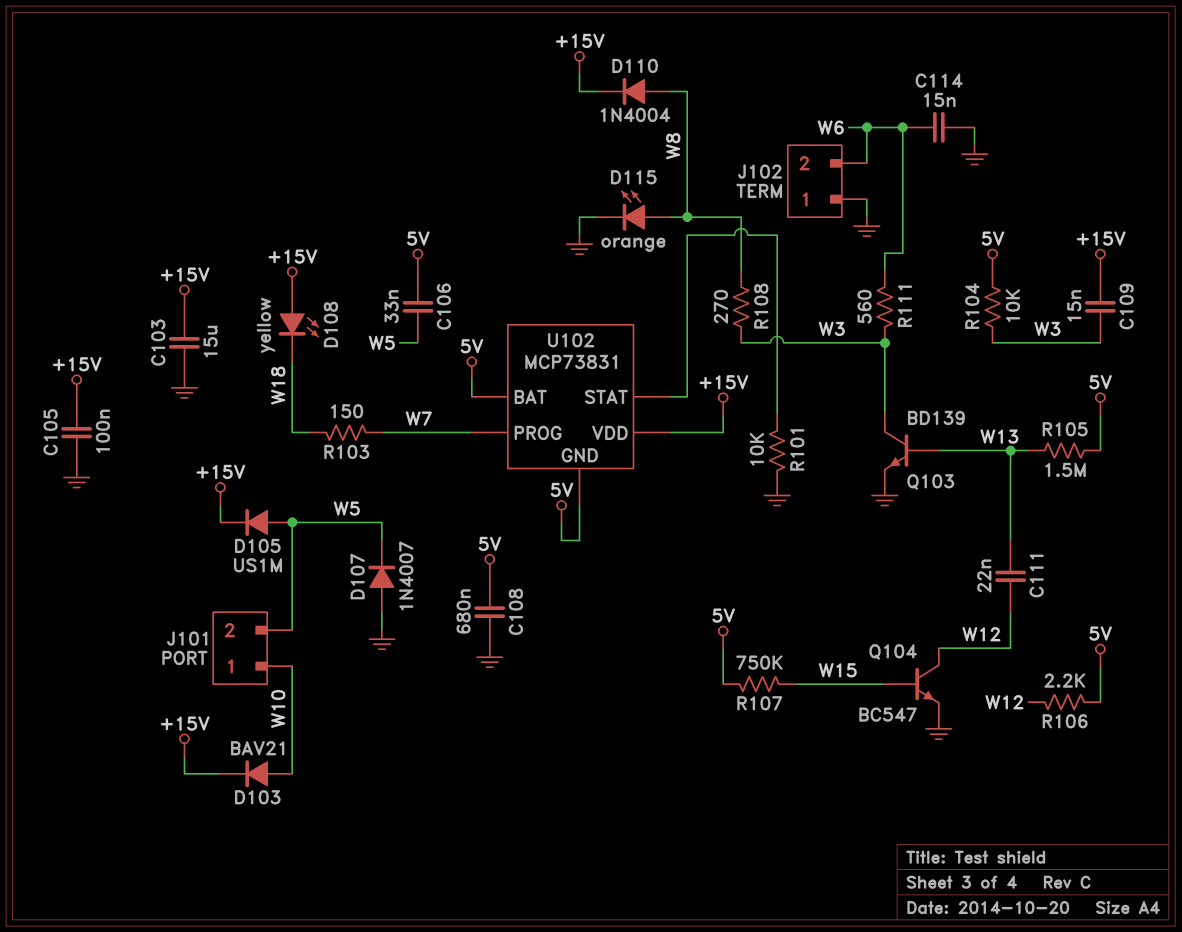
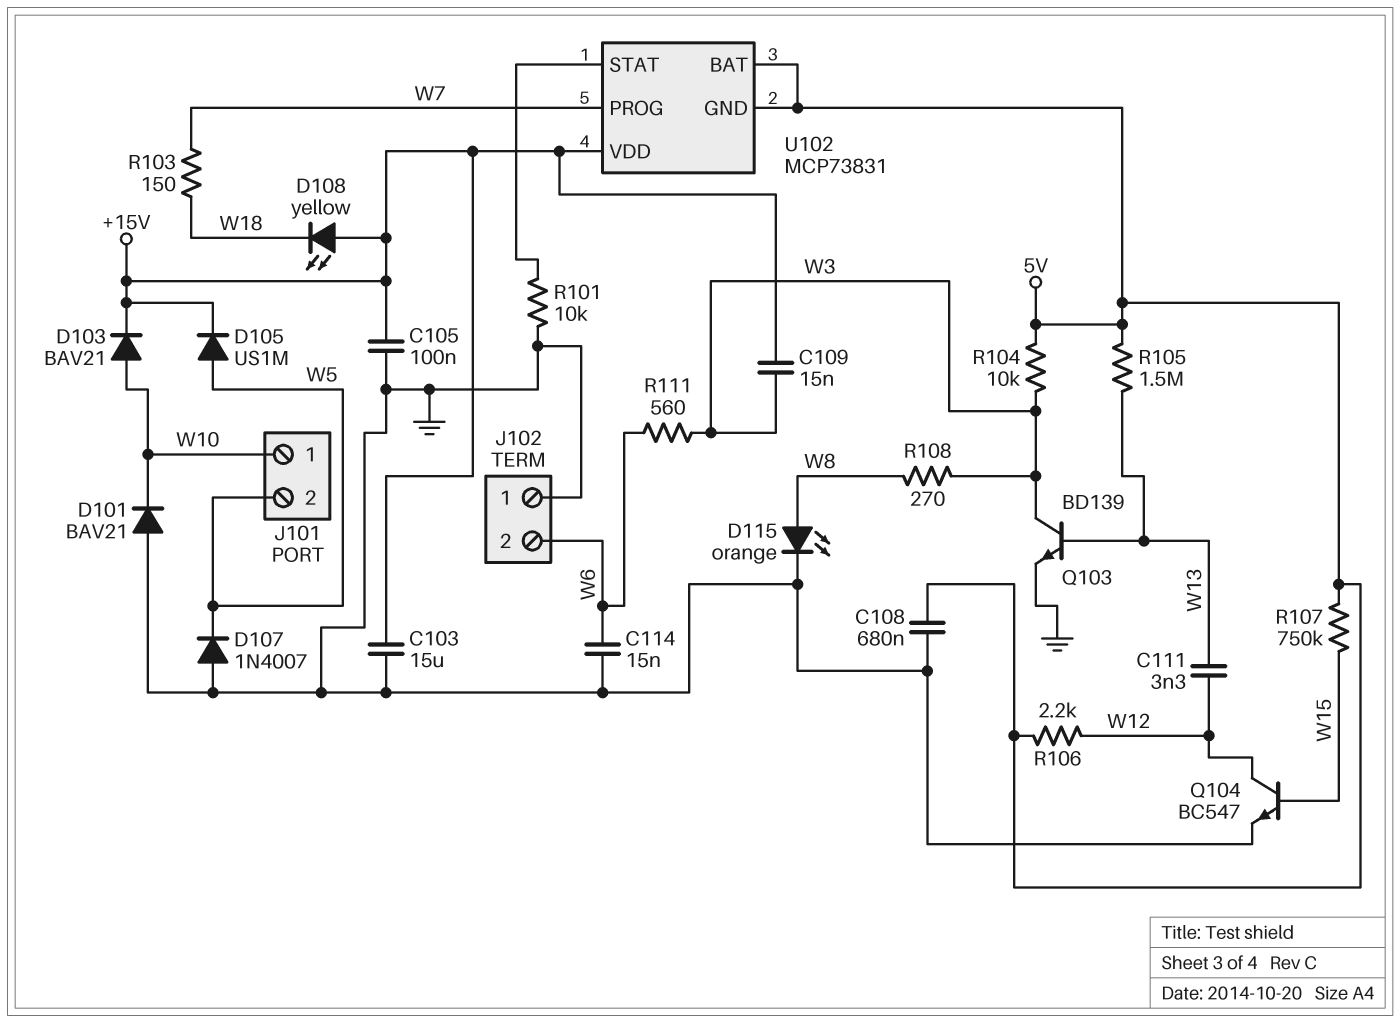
C106: 33nF (5V, W5) -> none
C111: 22nF (W12, W13) -> 3.3nF (W12, W13)
D101: none -> diode BAV21 (A GND, K W10)
D110: diode 1N4004 (A W8, K +15V) -> none

